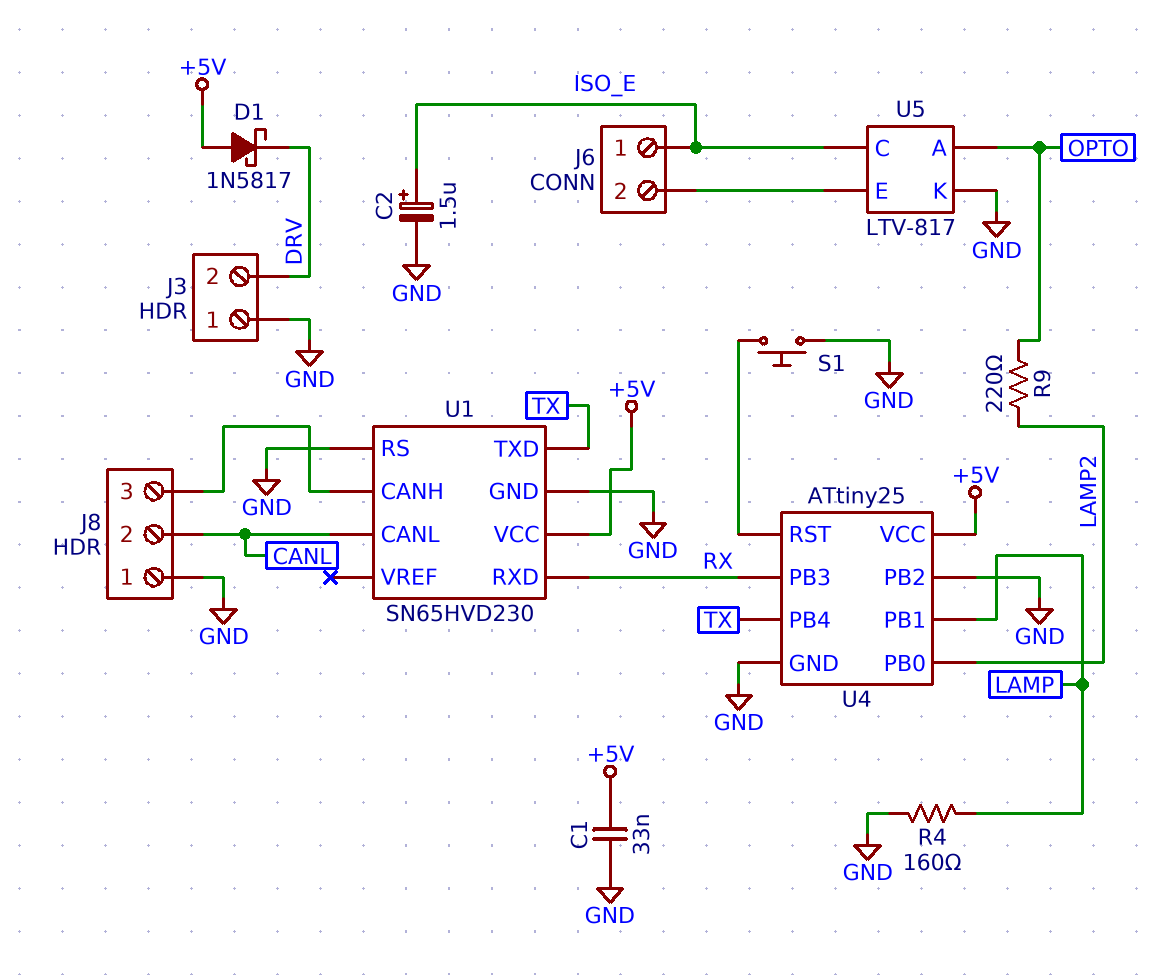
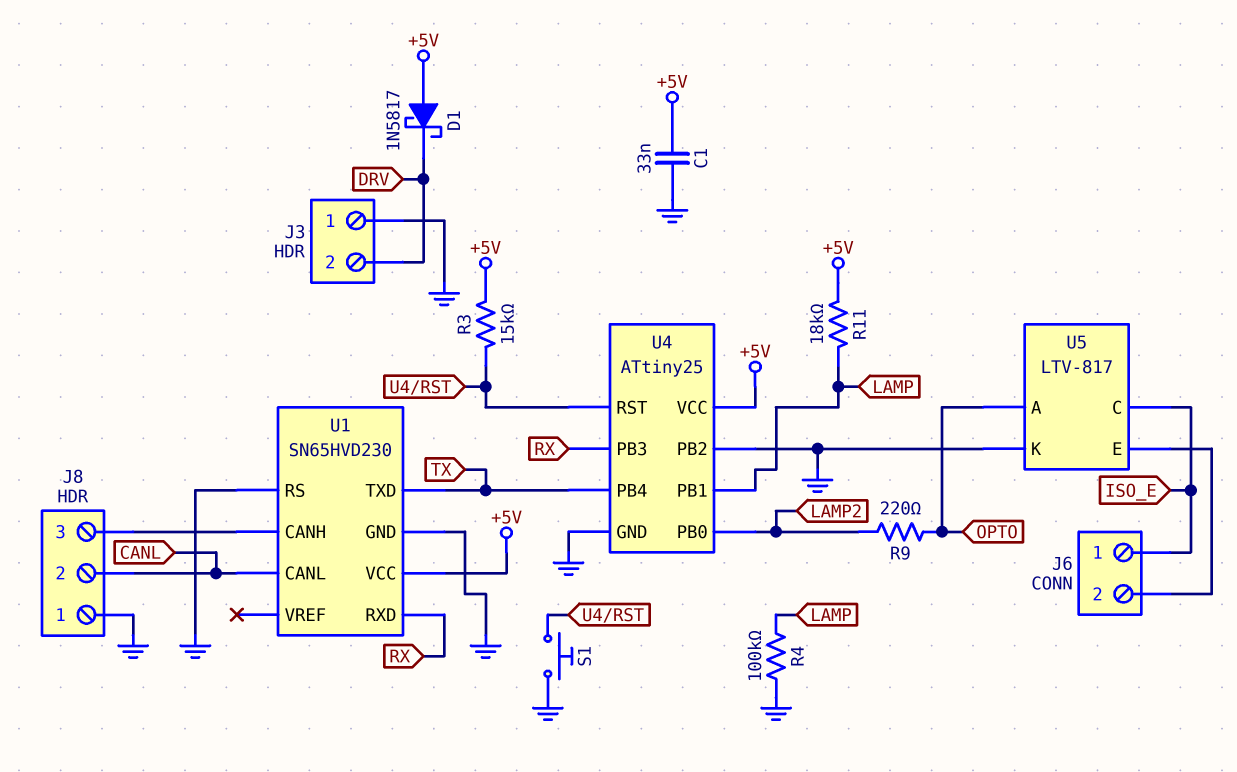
C2: 1.5uF (plus ISO_E, minus GND) -> none
R3: none -> 15k (+5V, U4/RST)
R4: 160 (GND, LAMP) -> 100k (GND, LAMP)
R11: none -> 18k (+5V, LAMP)

